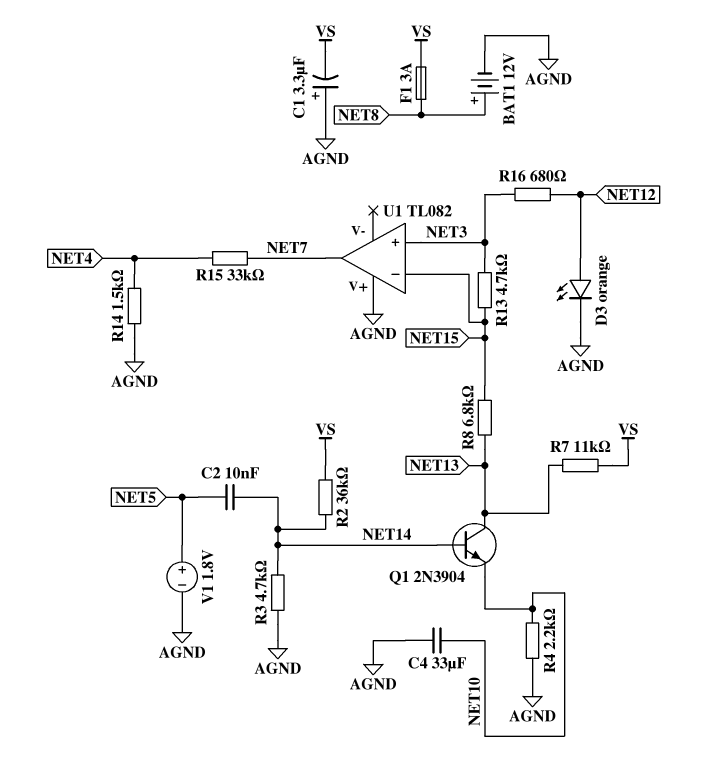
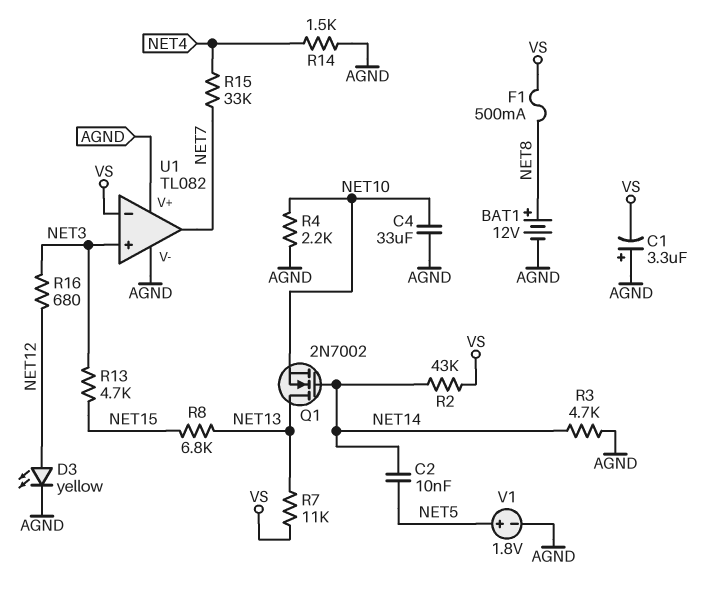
D3: LED orange (A NET12, K AGND) -> LED yellow (A NET12, K AGND)
F1: 3A (NET8, VS) -> 500mA (NET8, VS)
Q1: NPN 2N3904 (B NET14, C NET13, E NET10) -> NMOS 2N7002 (G NET14, D NET13, S NET10)
R2: 36k (NET14, VS) -> 43k (NET14, VS)
U1 pin V-: none -> AGND
U1 pin in-: NET15 -> VS

